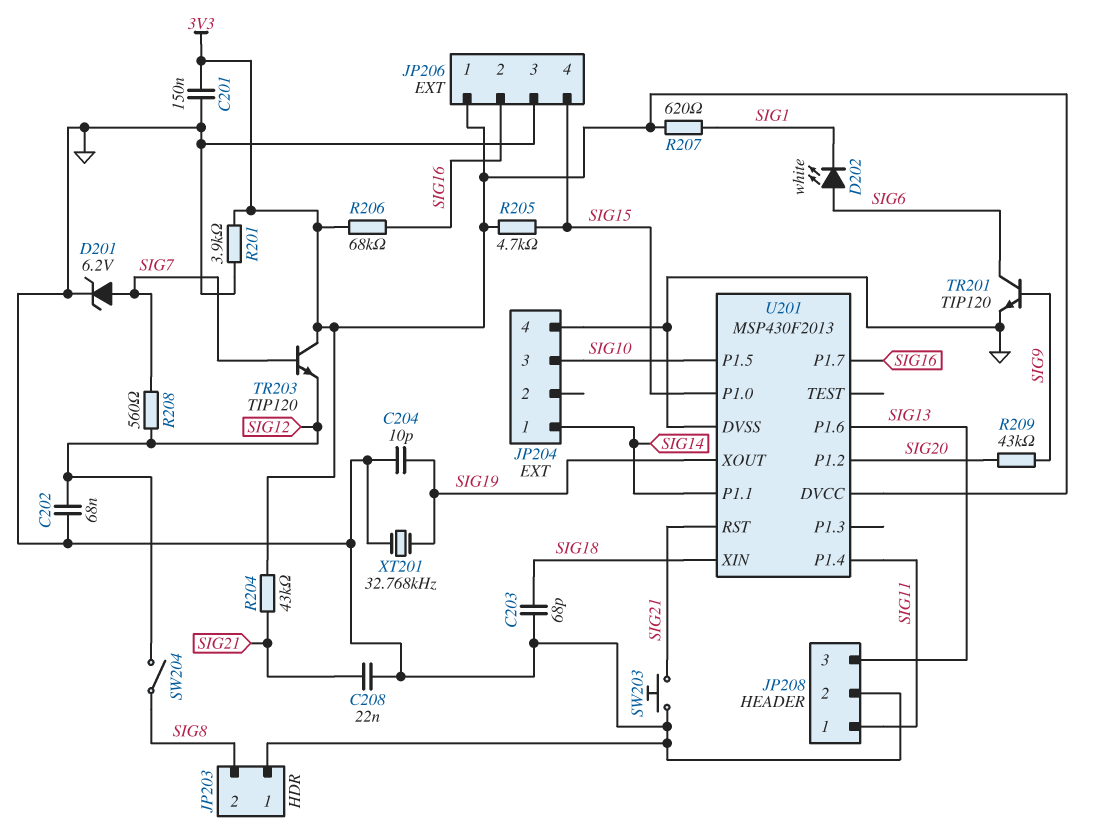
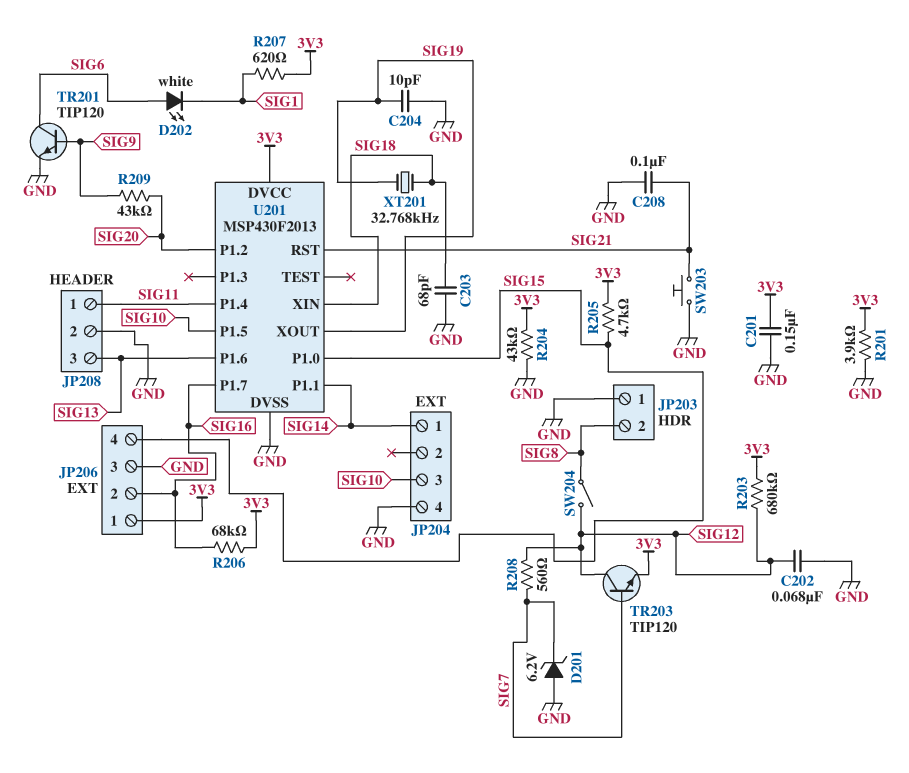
C208: 22nF (GND, SIG21) -> 100nF (GND, SIG21)
D201: zener 6.2V (A SIG7, K GND) -> zener 6.2V (A GND, K SIG7)
R203: none -> 680k (3V3, SIG12)
R204: 43k (3V3, SIG21) -> 43k (3V3, GND)
TR203: NPN TIP120 (B SIG7, C 3V3, E SIG12) -> NPN TIP120 (B SIG7, C SIG12, E 3V3)
XT201: 32.768kHz (GND, SIG19) -> 32.768kHz (SIG18, SIG19)

